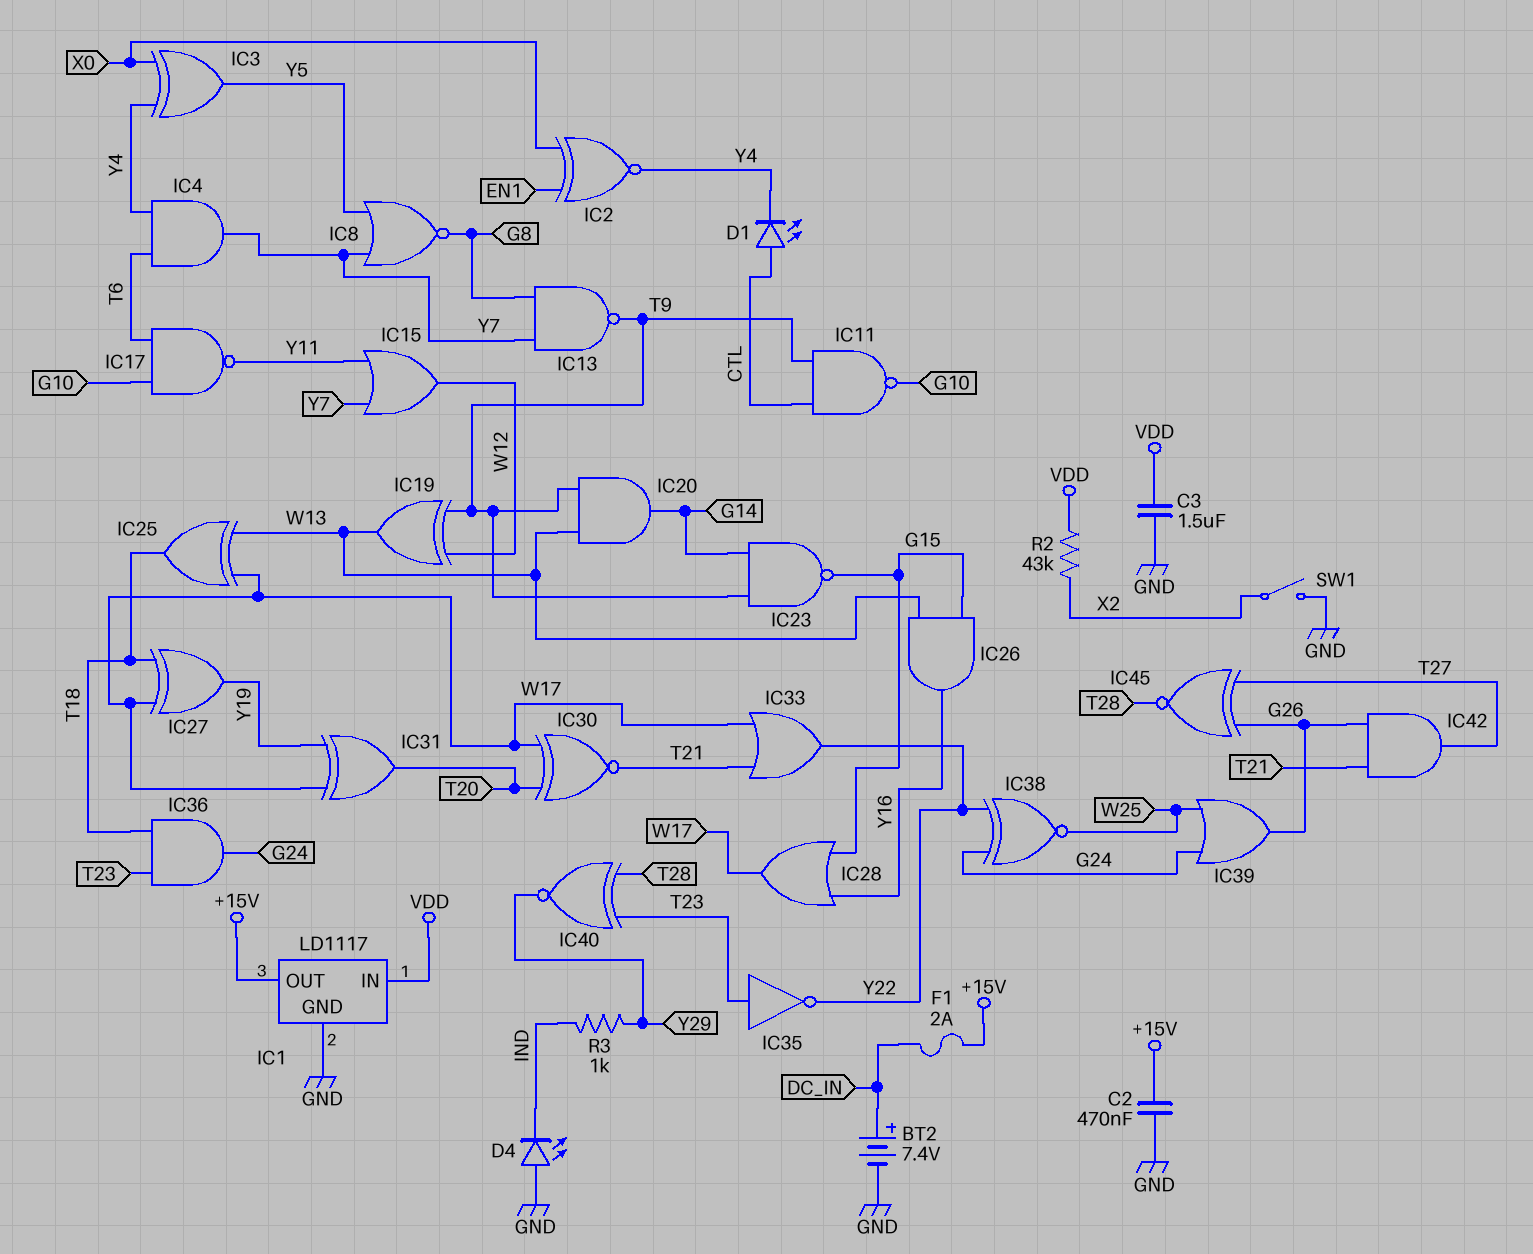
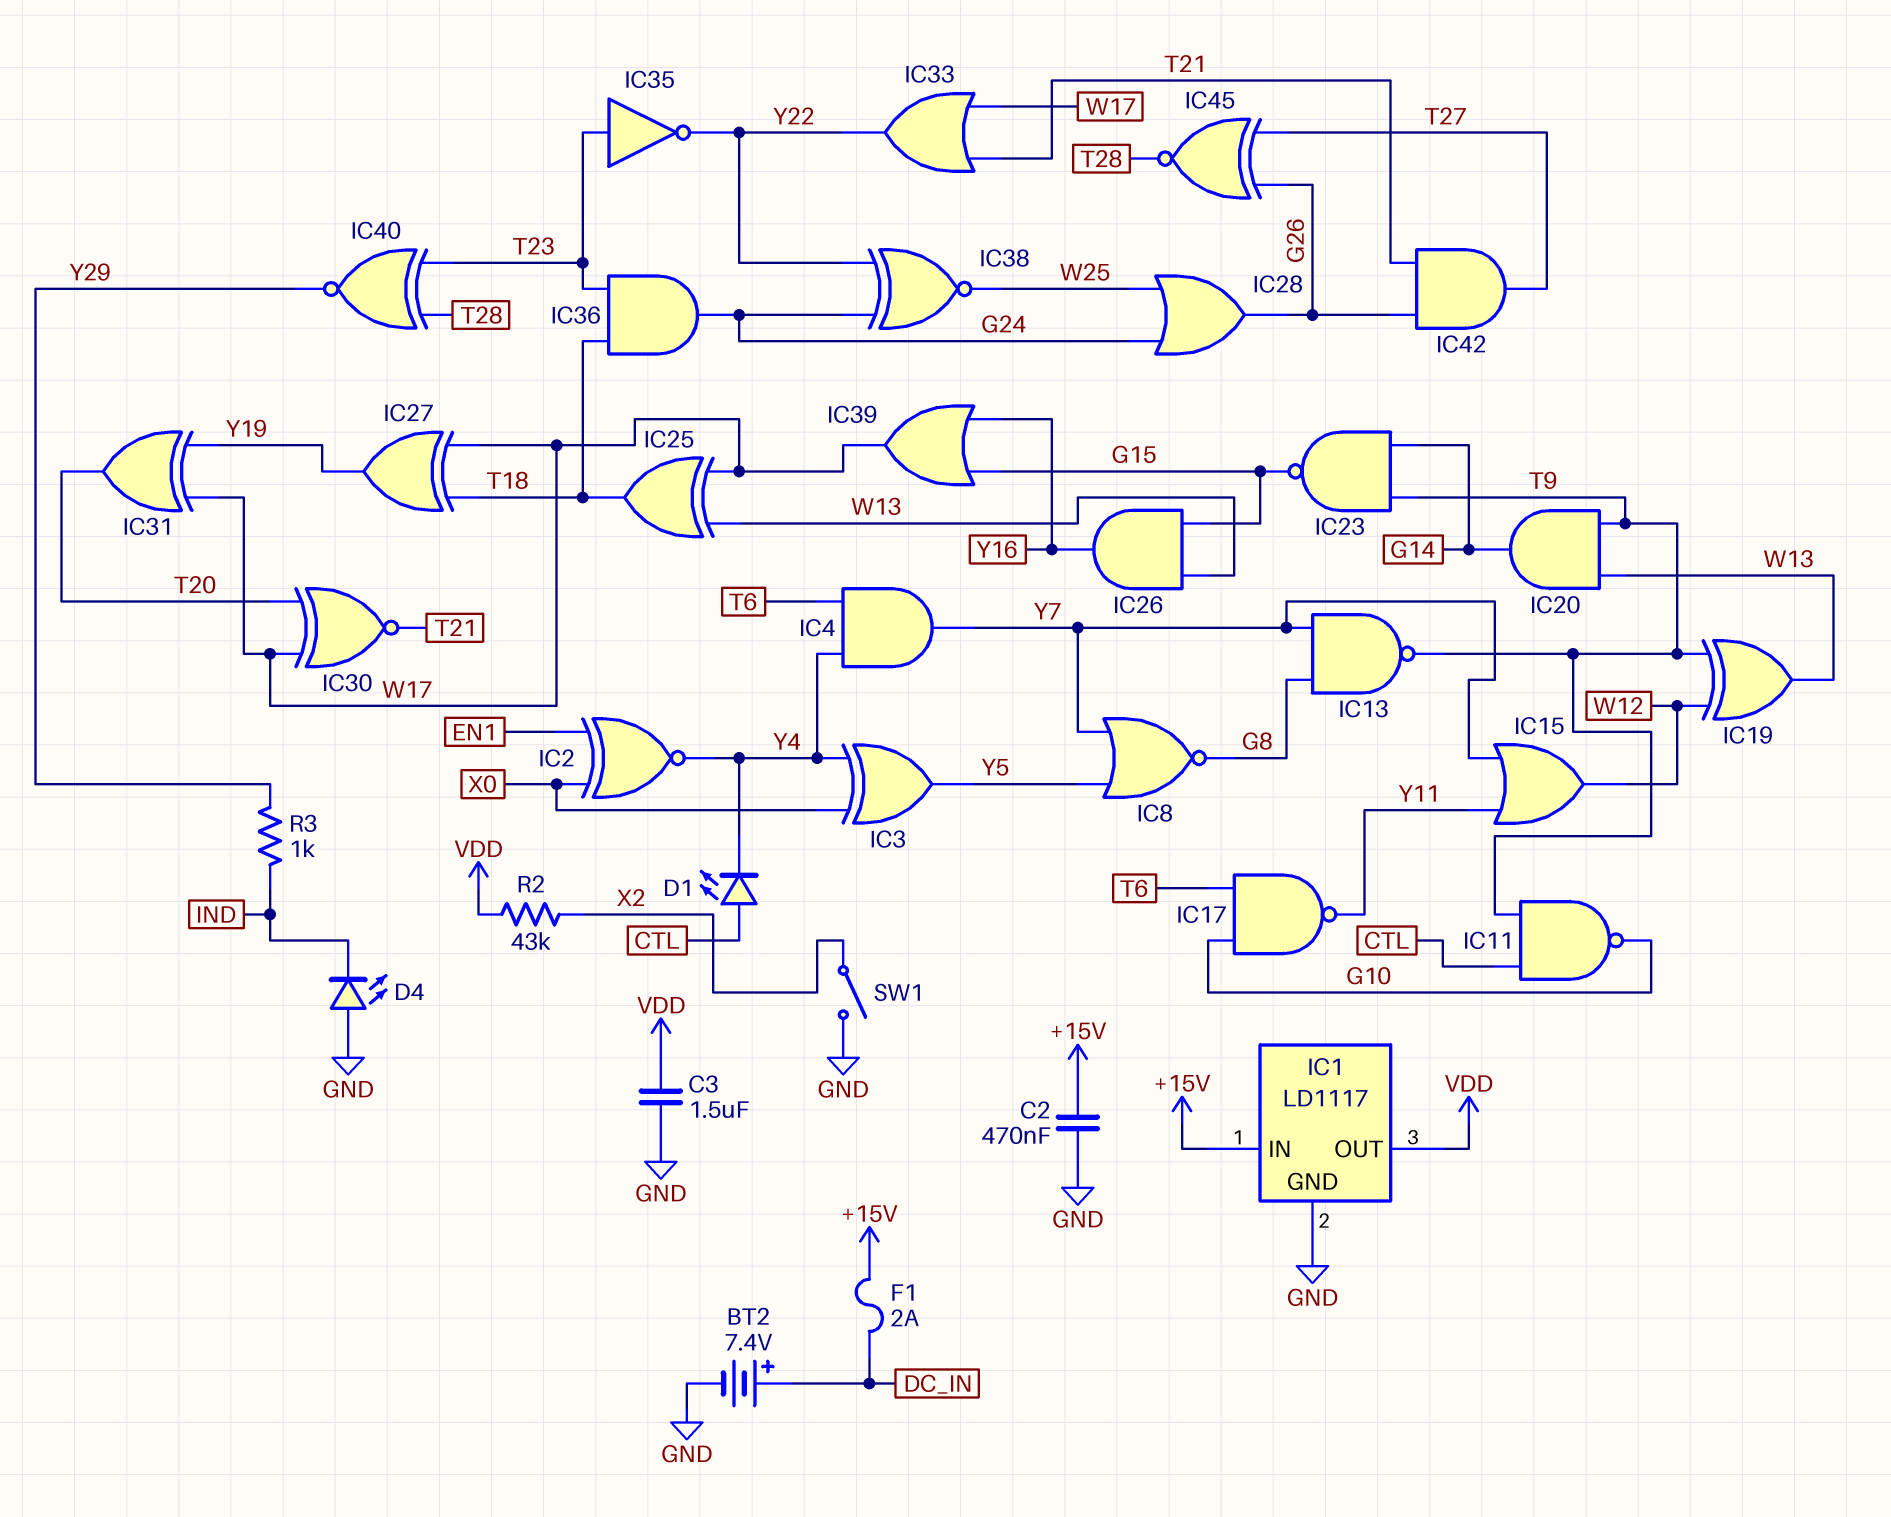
IC1 pin IN: VDD -> +15V
IC1 pin OUT: +15V -> VDD
IC28: OR (in G15, in Y16, out W17) -> OR (in G24, in W25, out G26)
IC39: OR (in G24, in W25, out G26) -> OR (in G15, in Y16, out W17)

